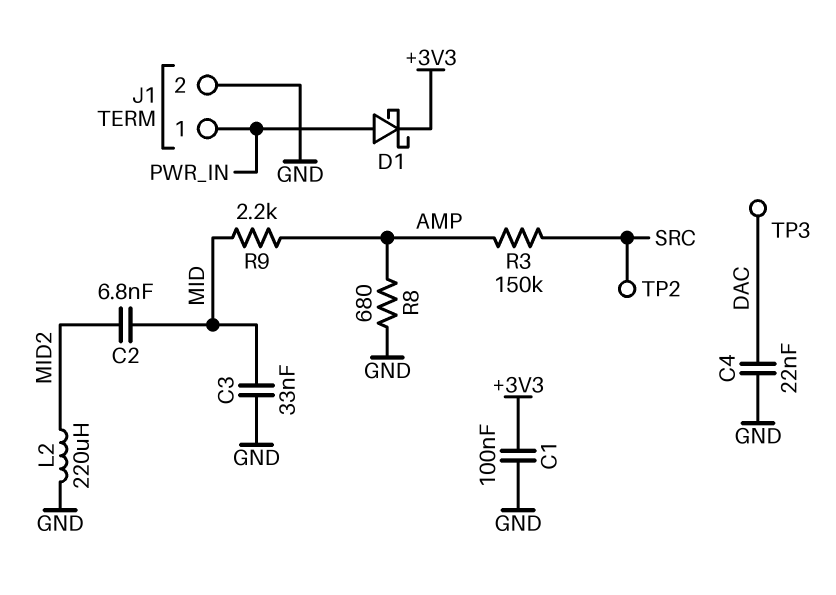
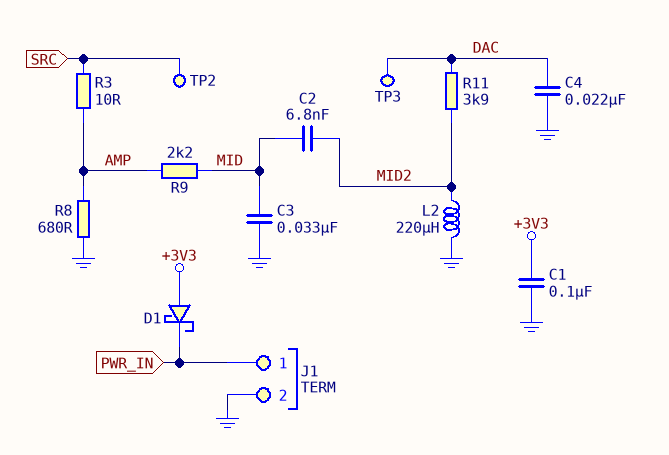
D1: schottky (A PWR_IN, K +3V3) -> schottky (A +3V3, K PWR_IN)
R3: 150k (AMP, SRC) -> 10 (AMP, SRC)
R11: none -> 3.9k (DAC, MID2)

